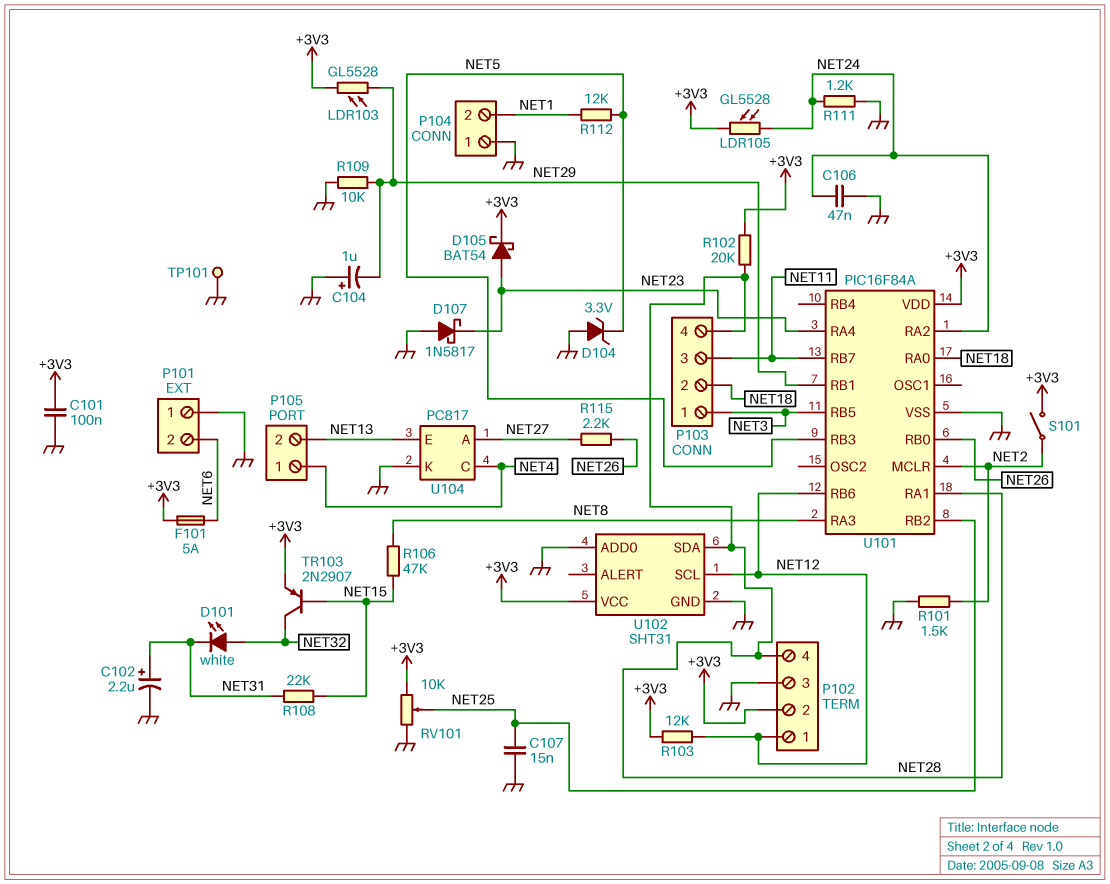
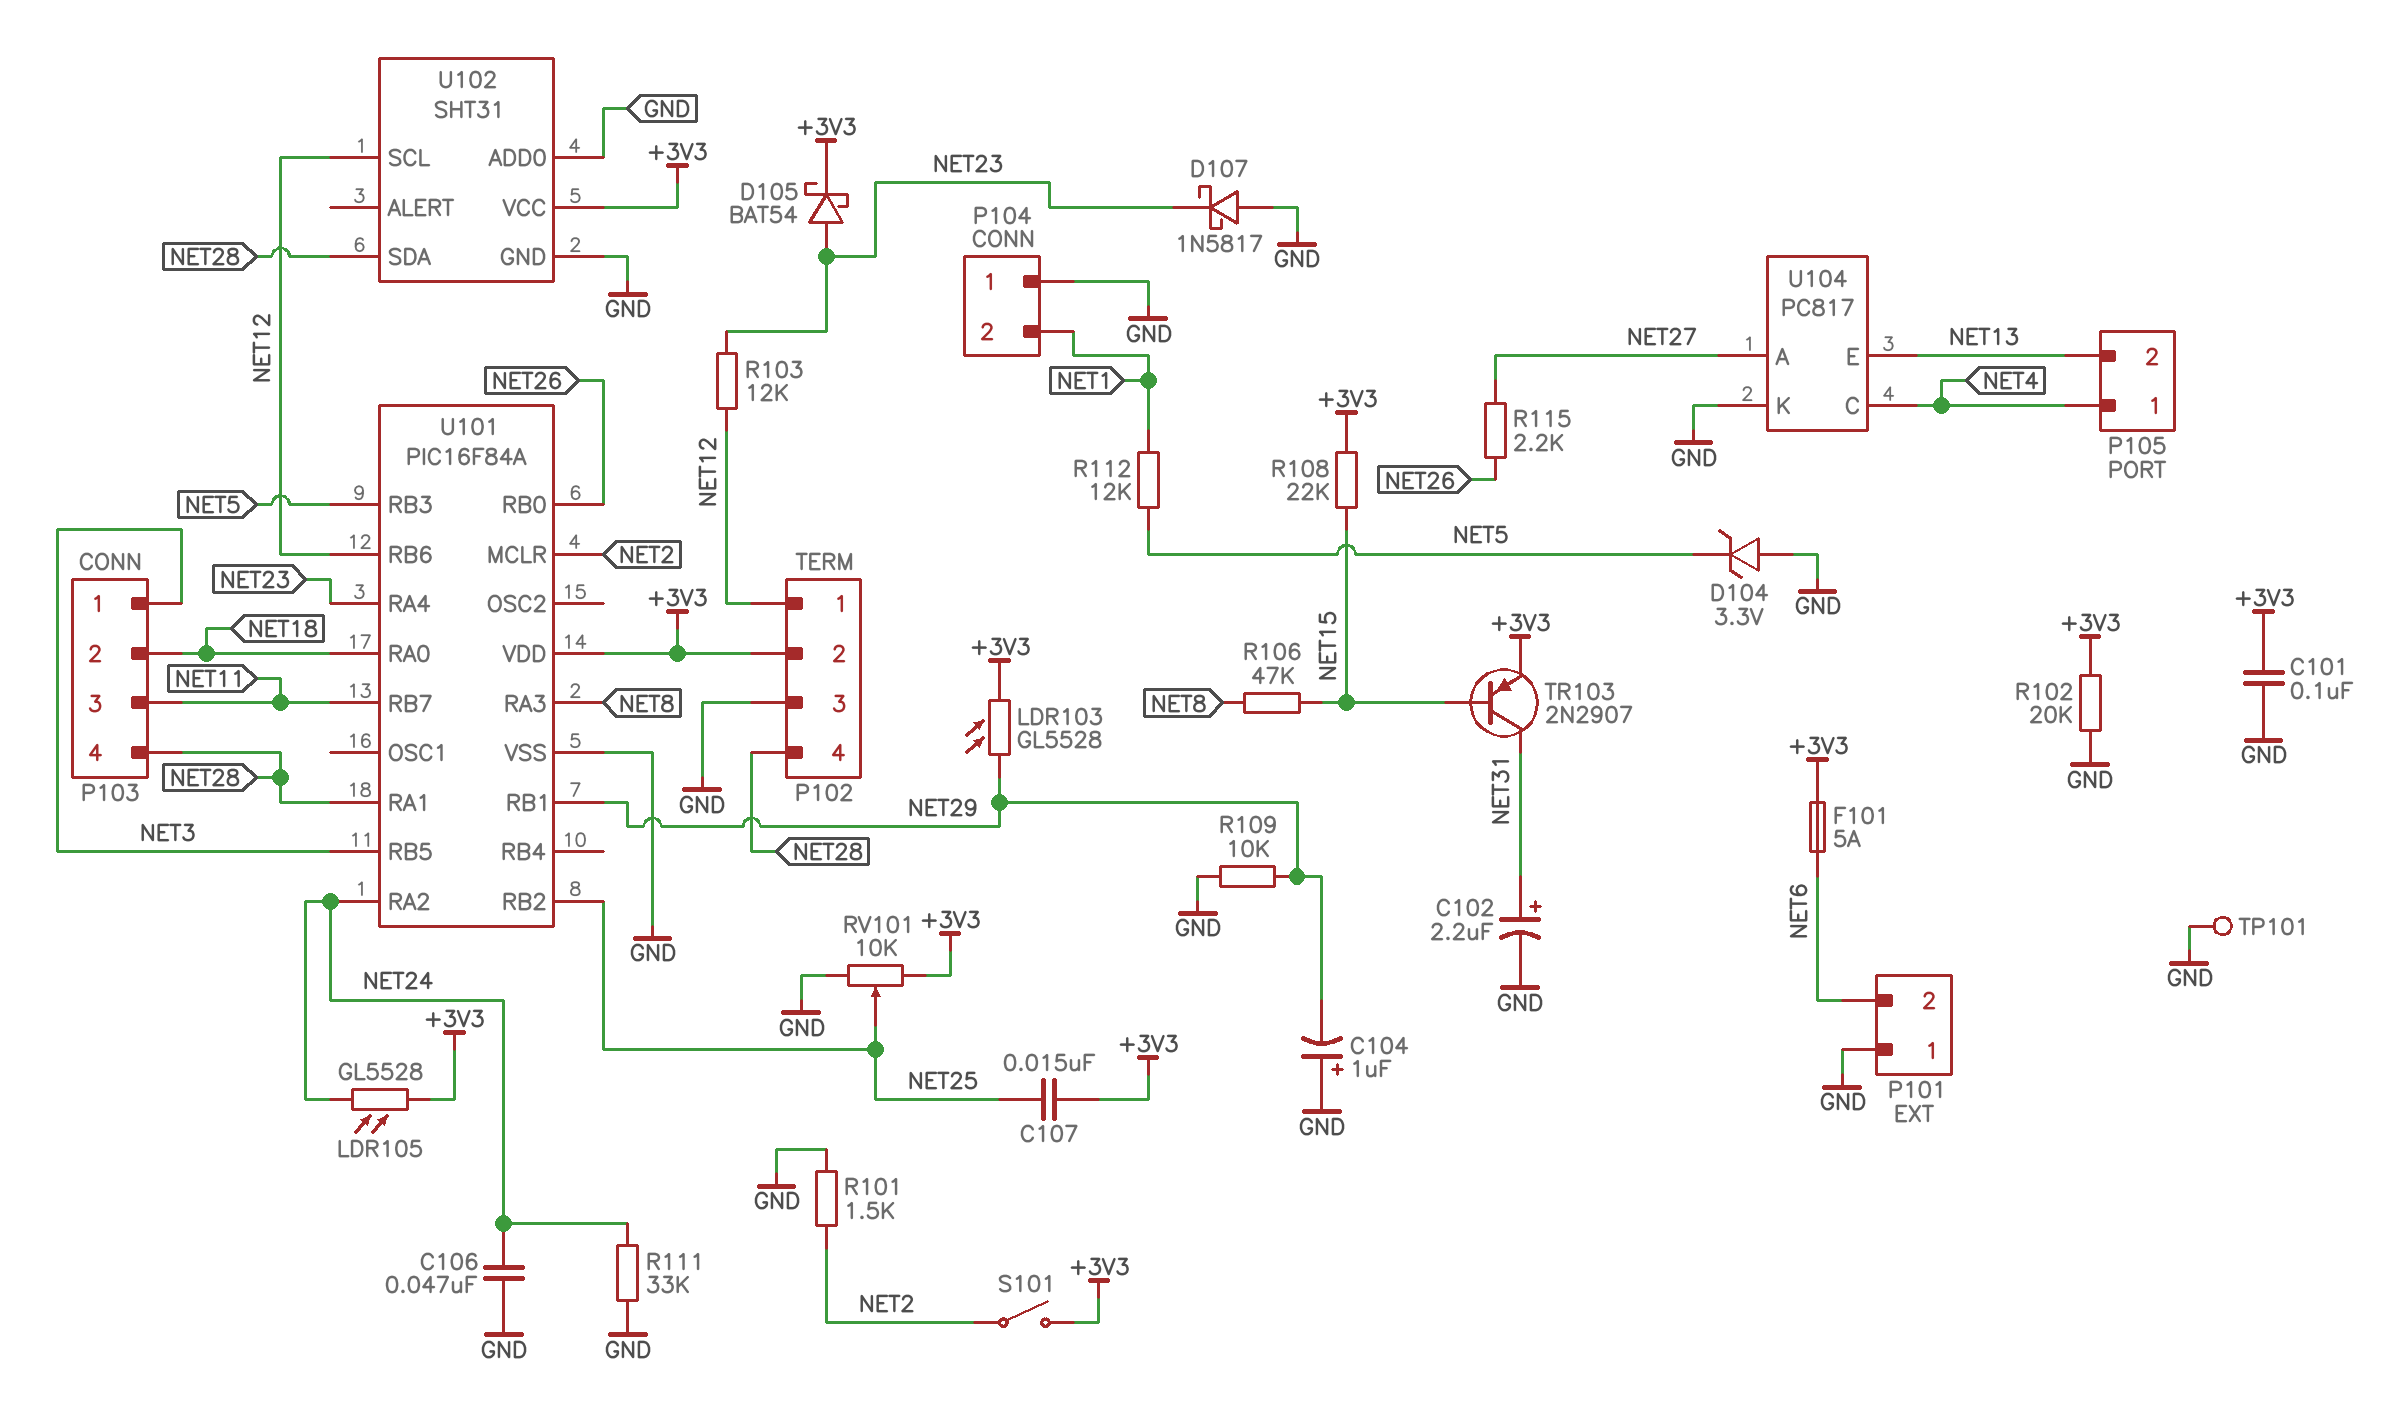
C107: 15nF (GND, NET25) -> 15nF (+3V3, NET25)
D101: LED white (A NET32, K NET31) -> none
R102: 20k (+3V3, NET28) -> 20k (+3V3, GND)
R103: 12k (+3V3, NET12) -> 12k (NET12, NET23)
R108: 22k (NET15, NET31) -> 22k (+3V3, NET15)
R111: 1.2k (GND, NET24) -> 33k (GND, NET24)
TR103: PNP 2N2907 (B NET15, C NET32, E +3V3) -> PNP 2N2907 (B NET15, C NET31, E +3V3)

